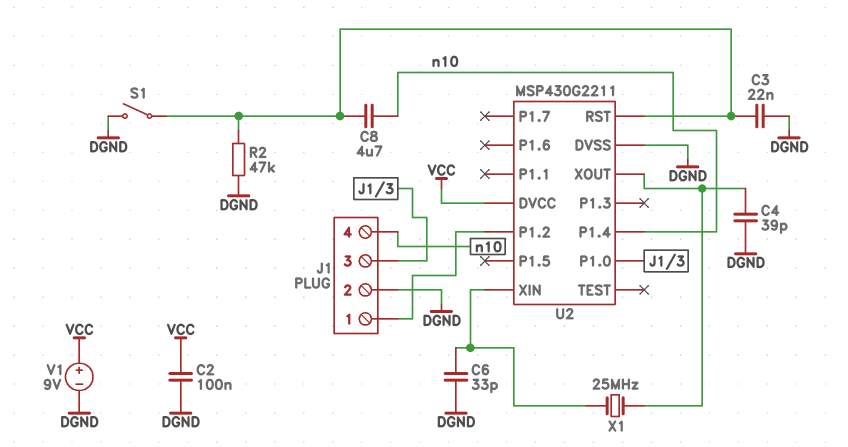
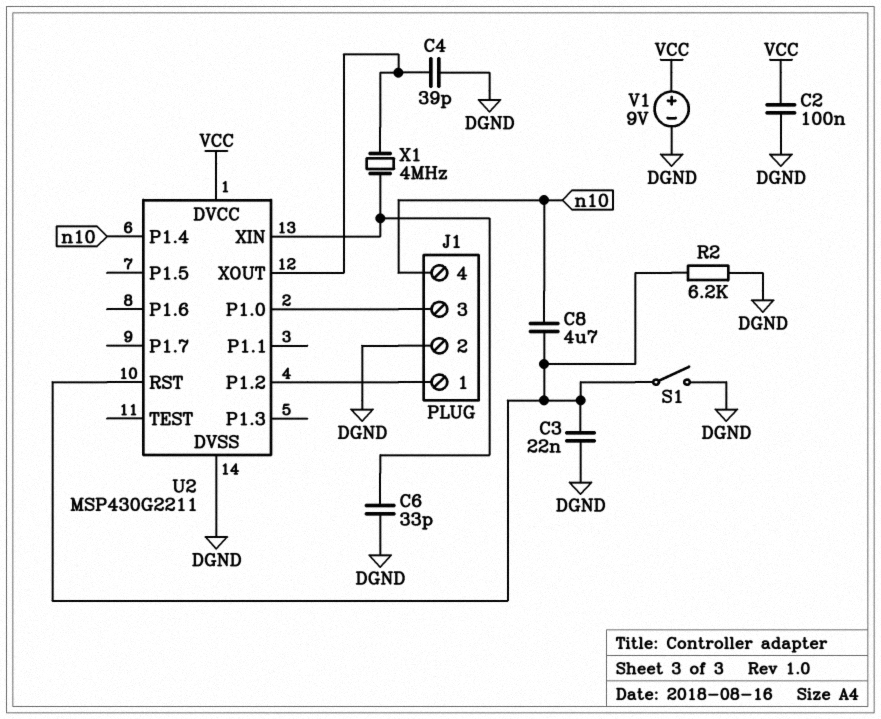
R2: 47k (DGND, U2/RST) -> 6.2k (DGND, U2/RST)
X1: 25MHz (U2/XIN, U2/XOUT) -> 4MHz (U2/XIN, U2/XOUT)

